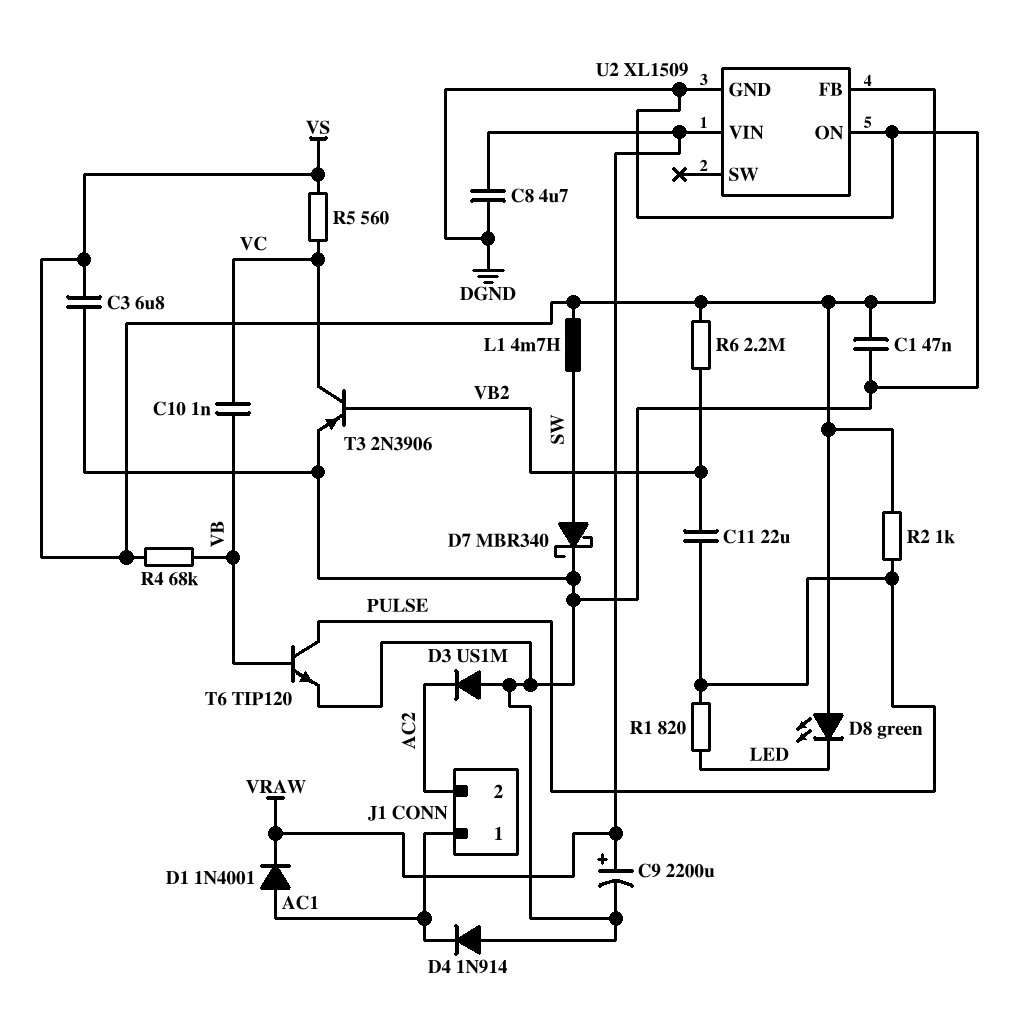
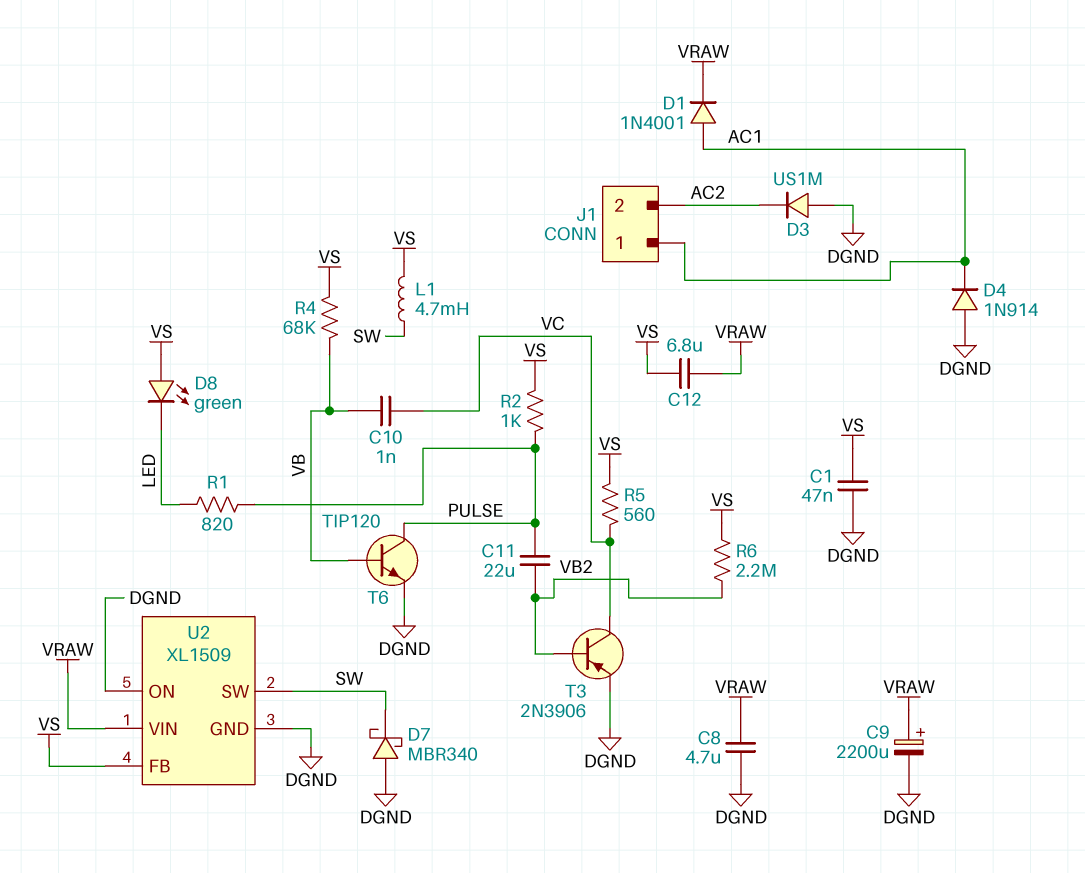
C3: 6.8uF (DGND, VS) -> none
C12: none -> 6.8uF (VRAW, VS)
D7: schottky MBR340 (A SW, K DGND) -> schottky MBR340 (A DGND, K SW)
U2 pin SW: none -> SW

